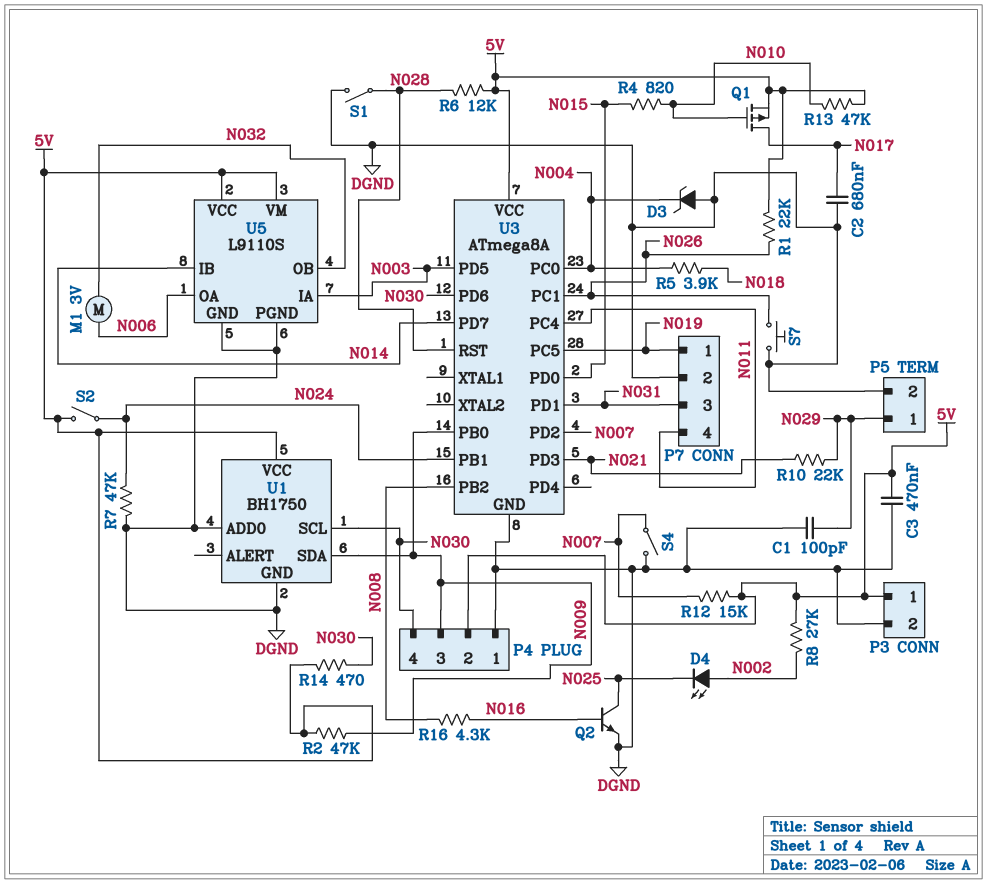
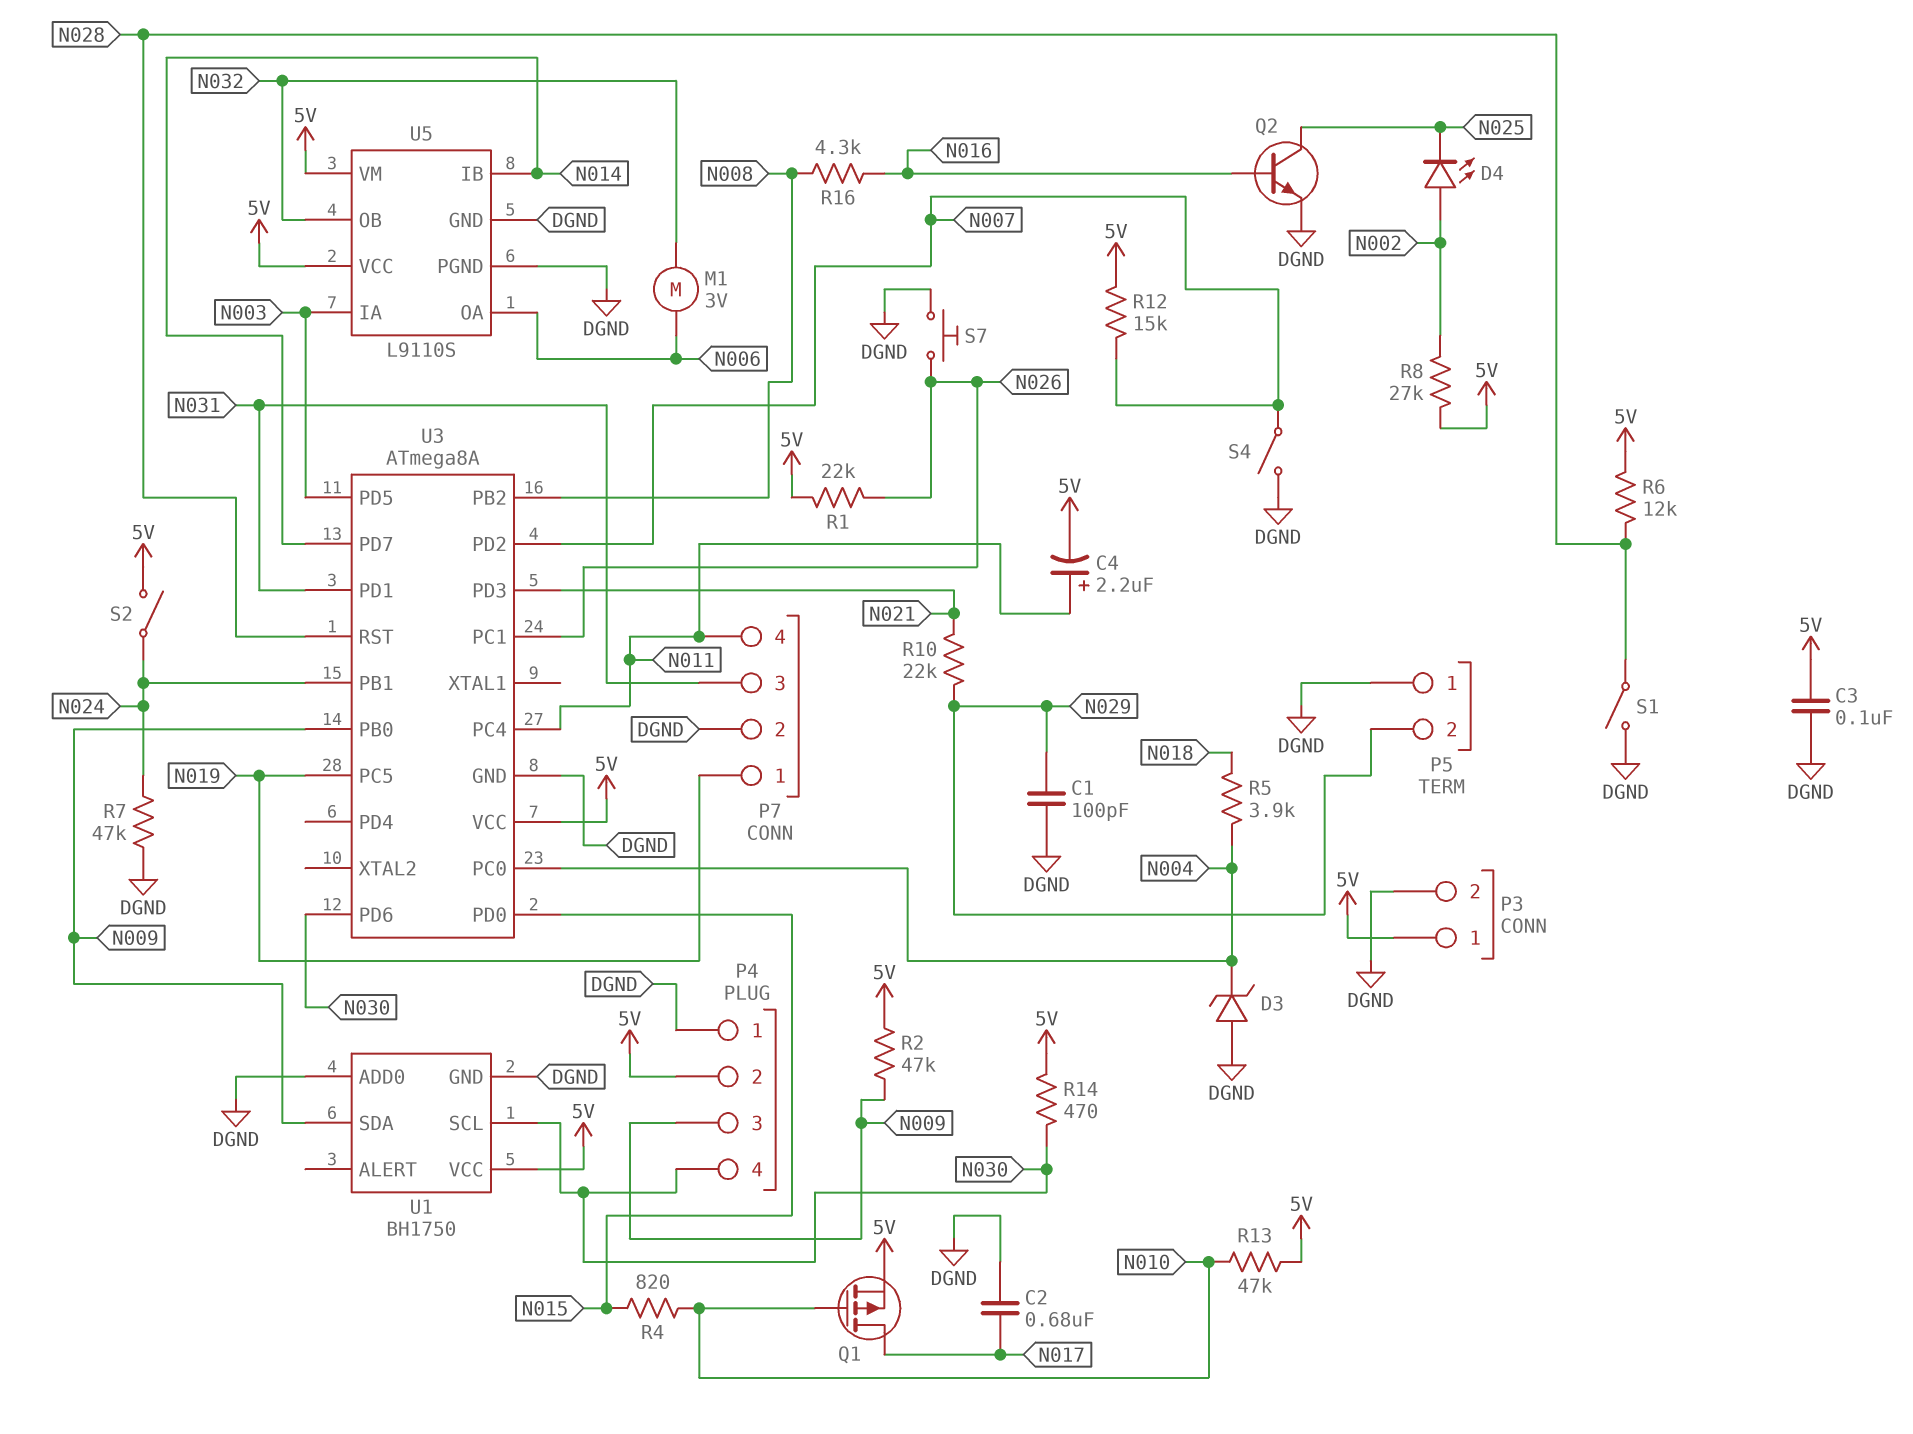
C3: 470nF (5V, DGND) -> 100nF (5V, DGND)
C4: none -> 2.2uF (plus N011, minus 5V)
P5 pin 1: N029 -> DGND
P5 pin 2: DGND -> N029

